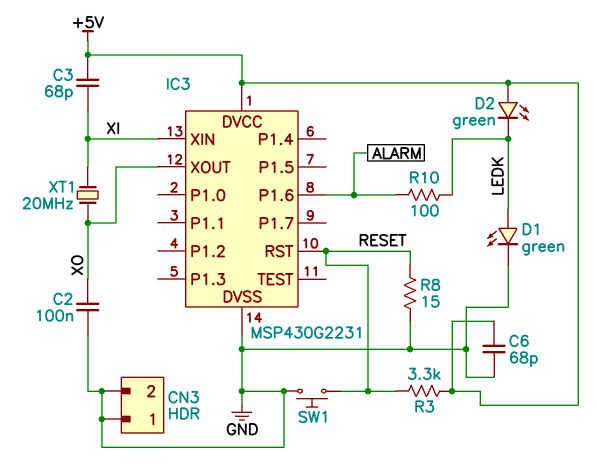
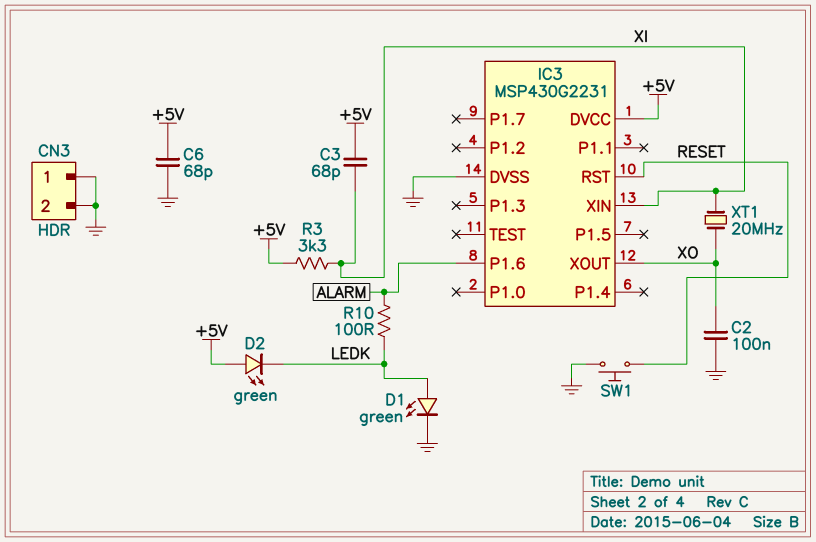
R3: 3.3k (+5V, RESET) -> 3.3k (+5V, XI)
R8: 15 (GND, RESET) -> none

